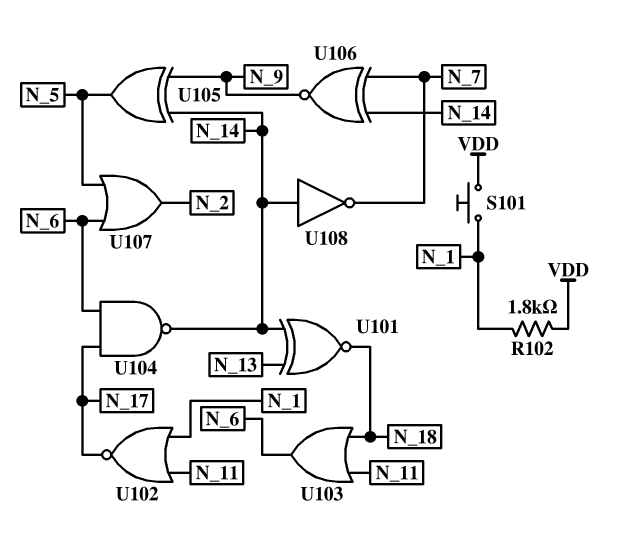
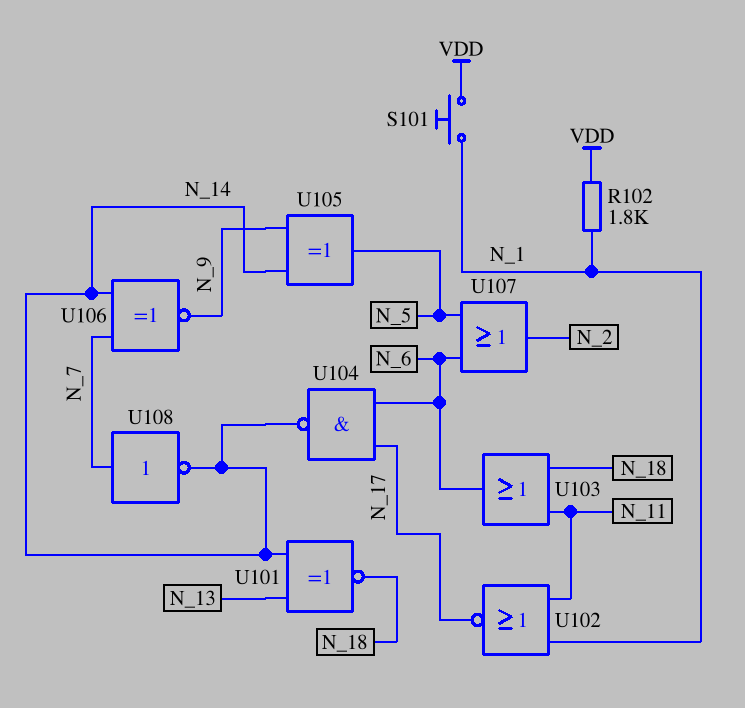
U108: NOT (in N_14, out N_7) -> NOT (in N_7, out N_14)

